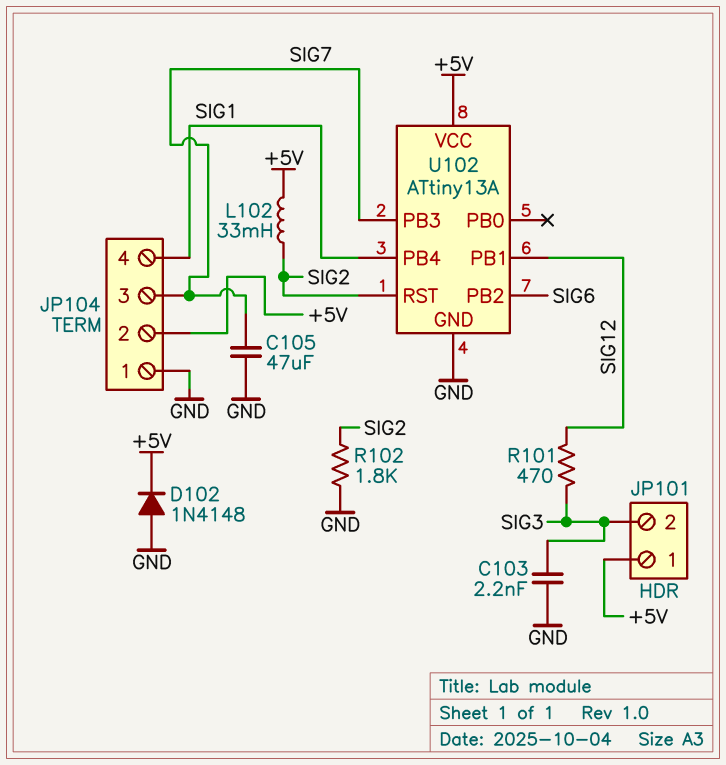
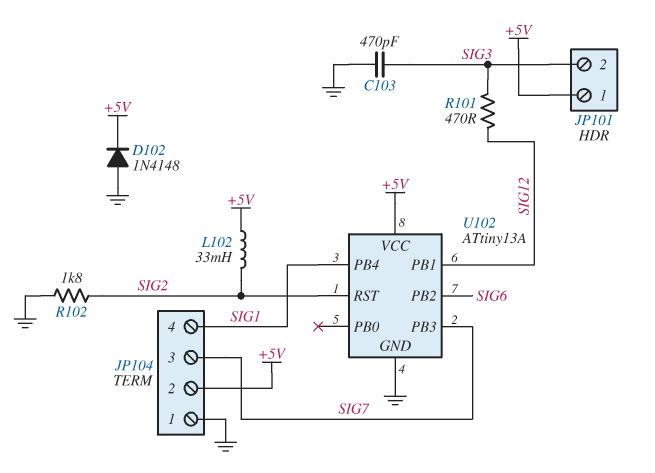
C103: 2.2nF (GND, SIG3) -> 470pF (GND, SIG3)
C105: 47uF (GND, SIG7) -> none

